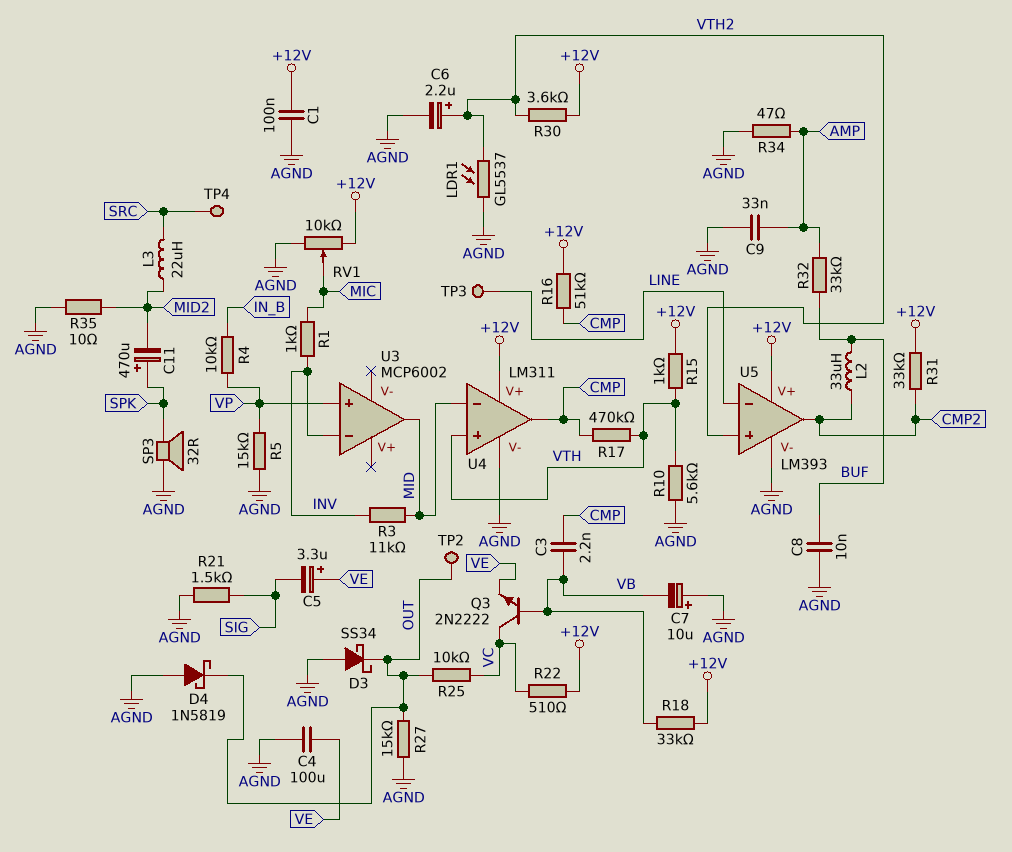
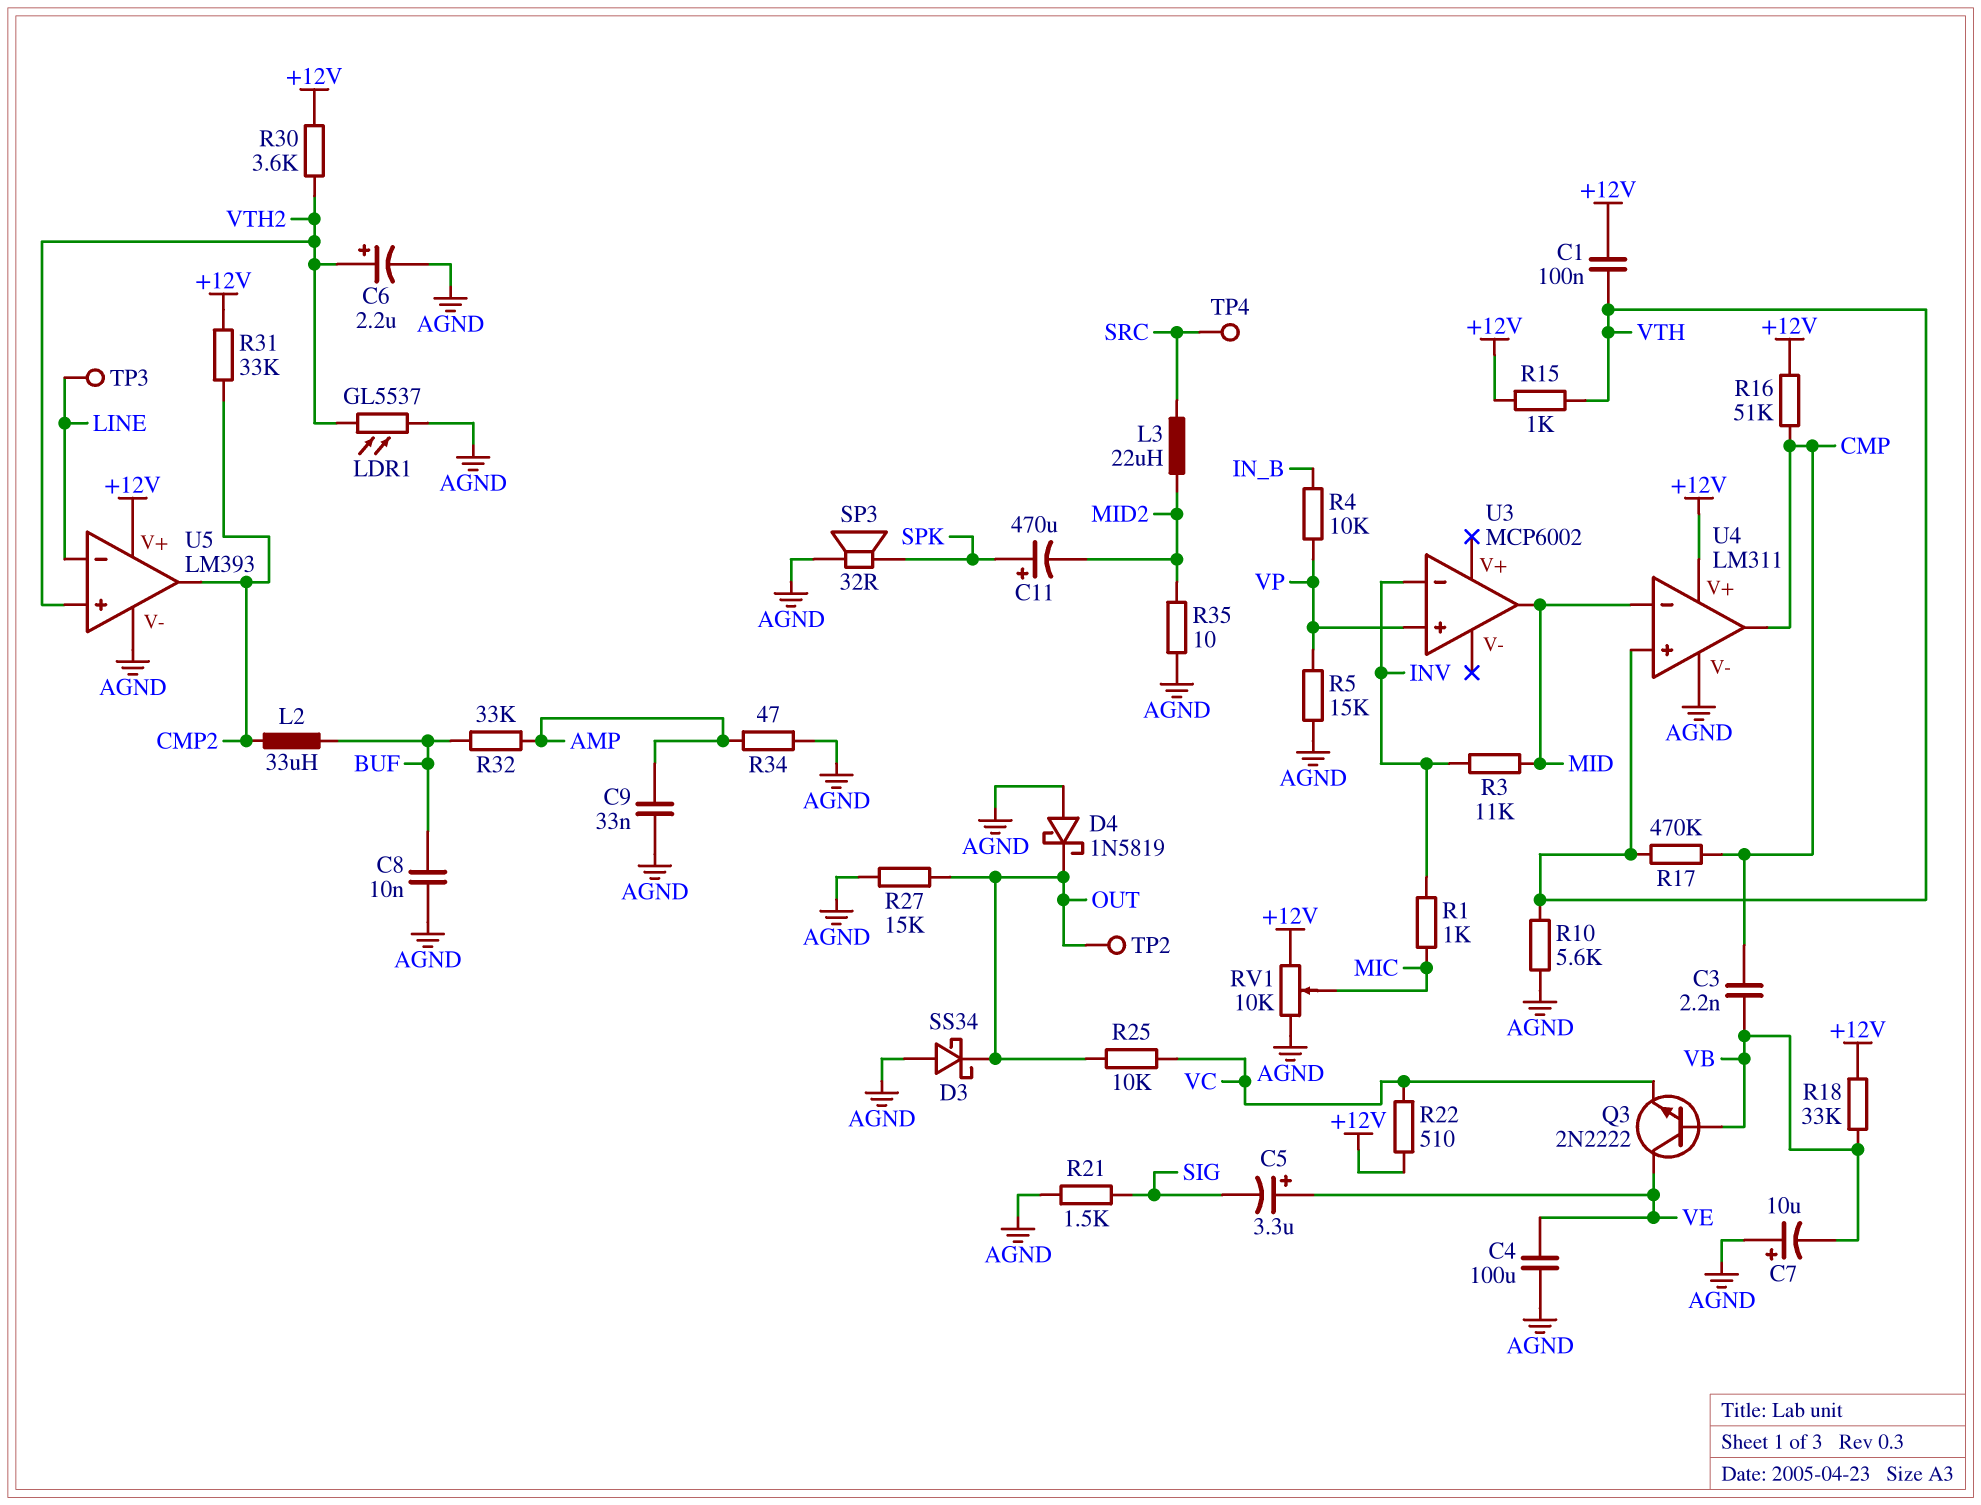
C1: 100nF (+12V, AGND) -> 100nF (+12V, VTH)
Q3: NPN 2N2222 (B VB, C VC, E VE) -> NPN 2N2222 (B VB, C VE, E VC)

